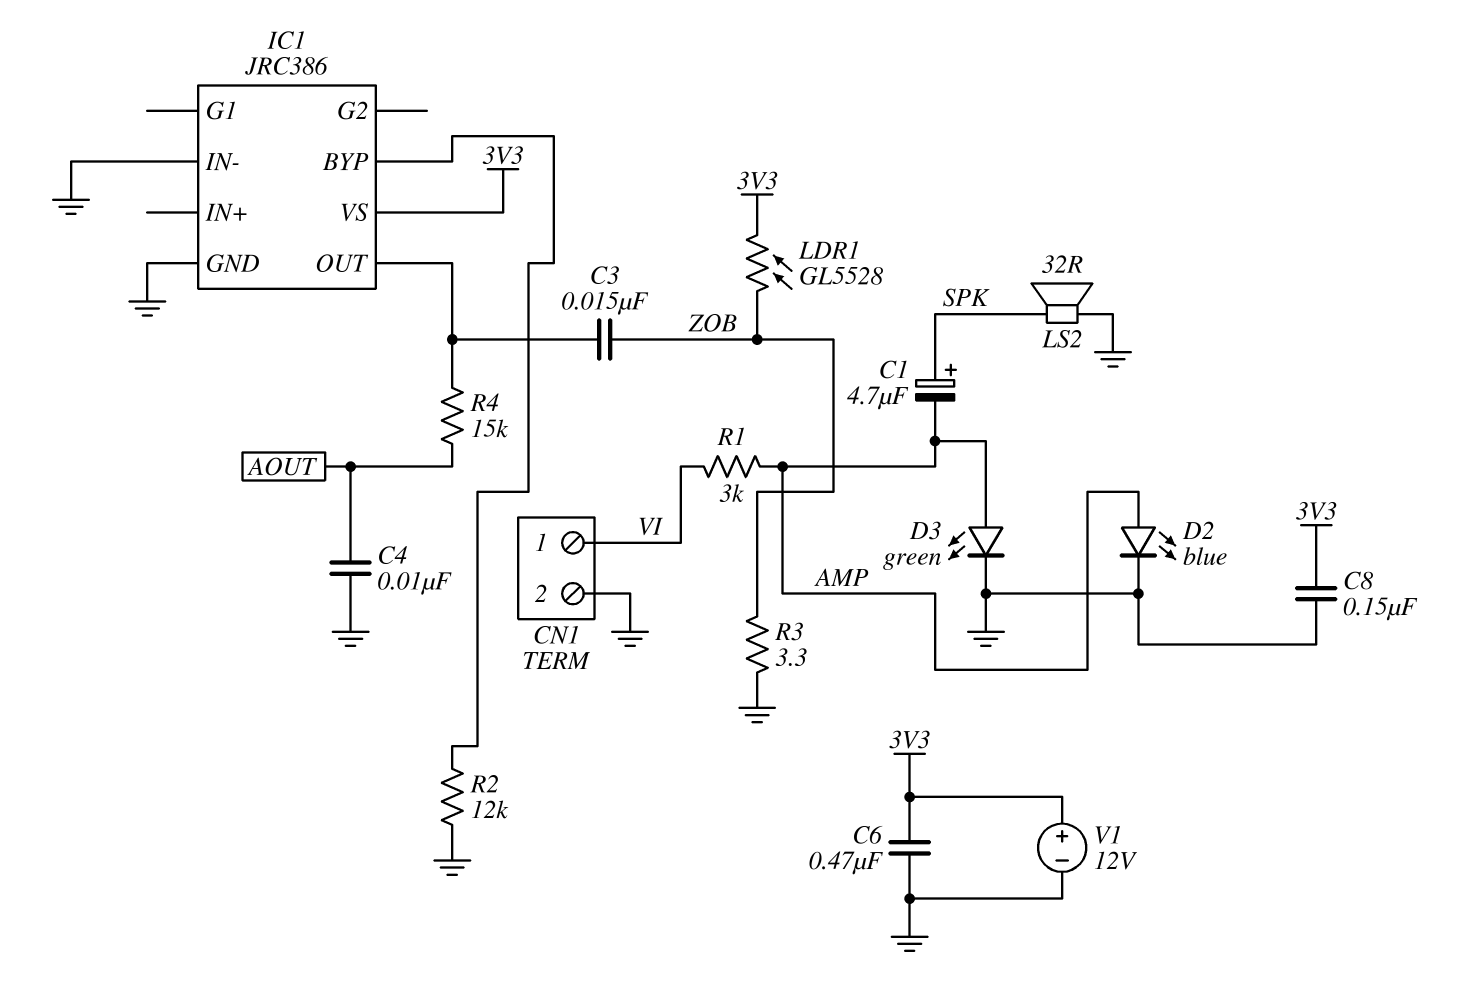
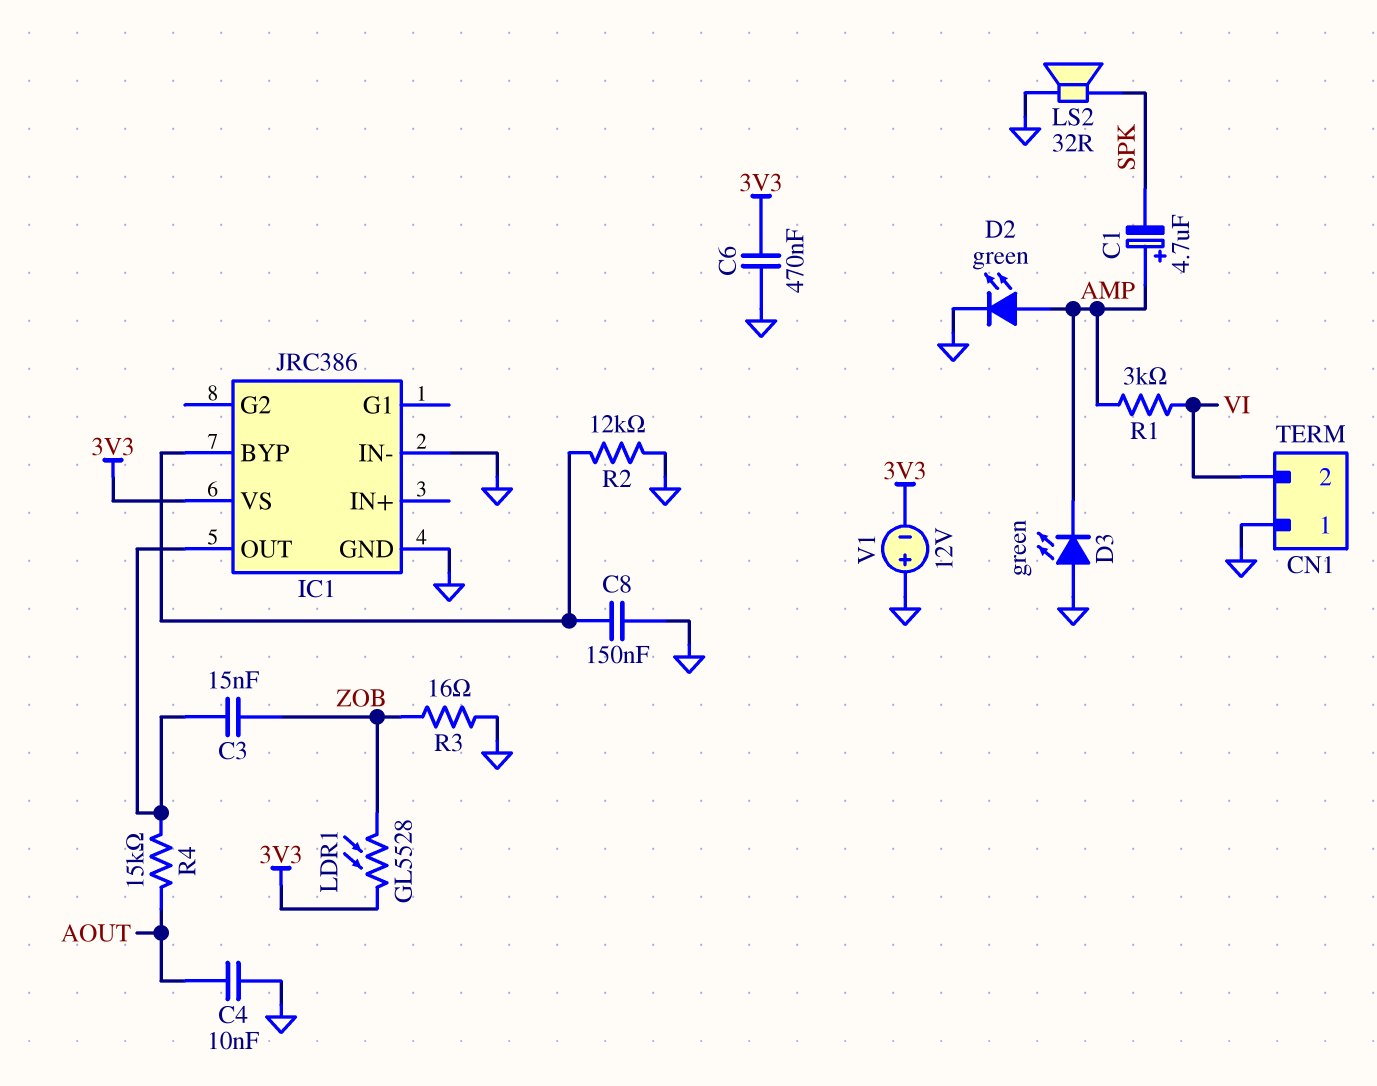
C1: 4.7uF (plus SPK, minus AMP) -> 4.7uF (plus AMP, minus SPK)
C8: 150nF (3V3, GND) -> 150nF (GND, IC1/BYP)
CN1 pin 1: VI -> GND
CN1 pin 2: GND -> VI
D2: LED blue (A AMP, K GND) -> LED green (A AMP, K GND)
D3: LED green (A AMP, K GND) -> LED green (A GND, K AMP)
R3: 3.3 (GND, ZOB) -> 16 (GND, ZOB)
V1: 12V (plus 3V3, minus GND) -> 12V (plus GND, minus 3V3)

